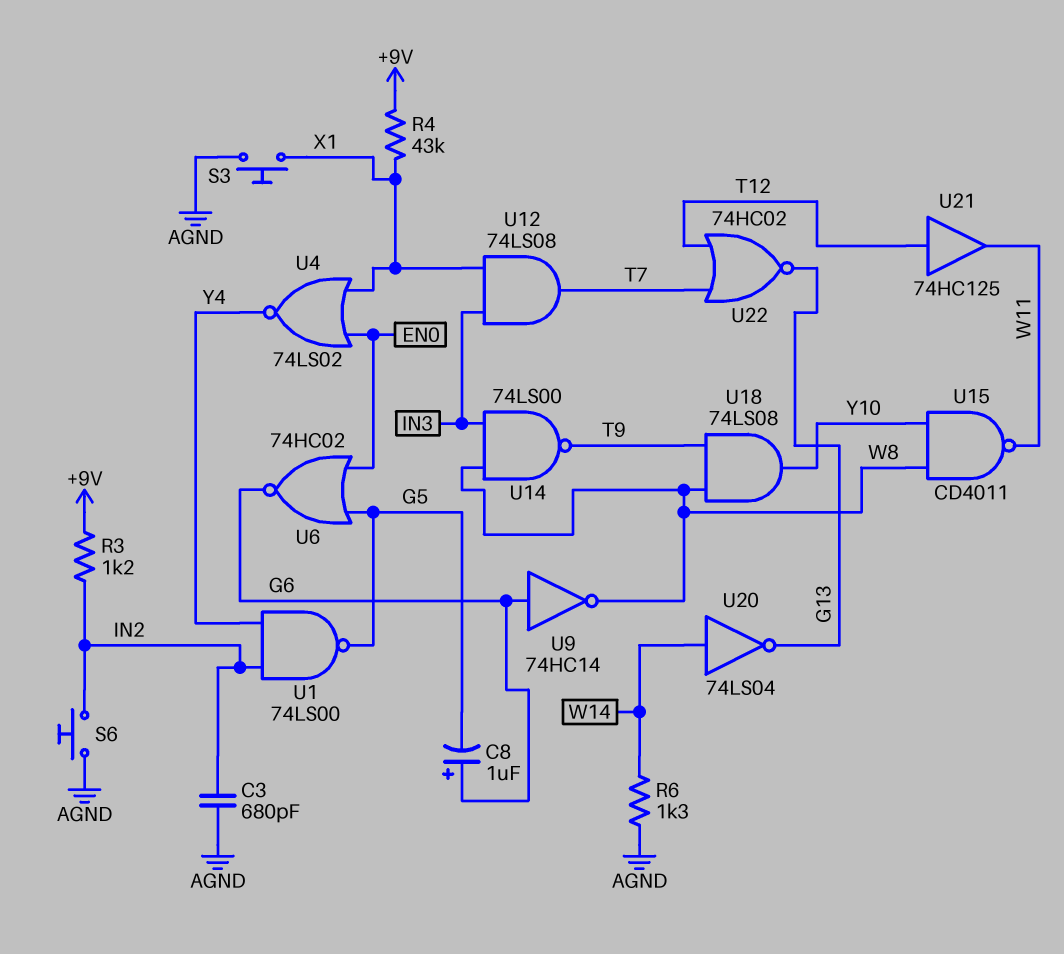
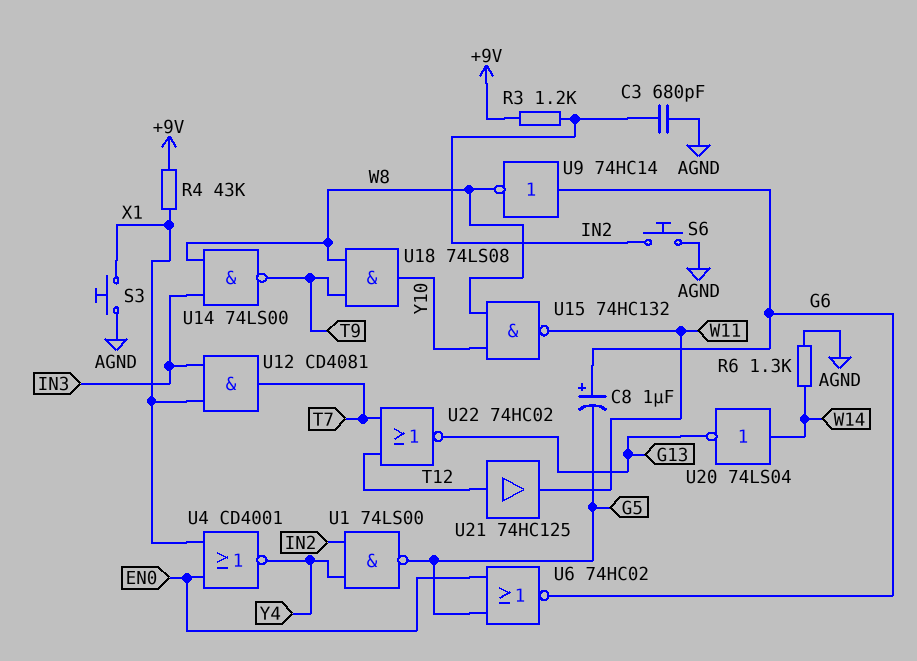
U4: NOR 74LS02 (in EN0, in X1, out Y4) -> NOR CD4001 (in EN0, in X1, out Y4)
U12: AND 74LS08 (in IN3, in X1, out T7) -> AND CD4081 (in IN3, in X1, out T7)
U15: NAND CD4011 (in W8, in Y10, out W11) -> NAND 74HC132 (in W8, in Y10, out W11)

